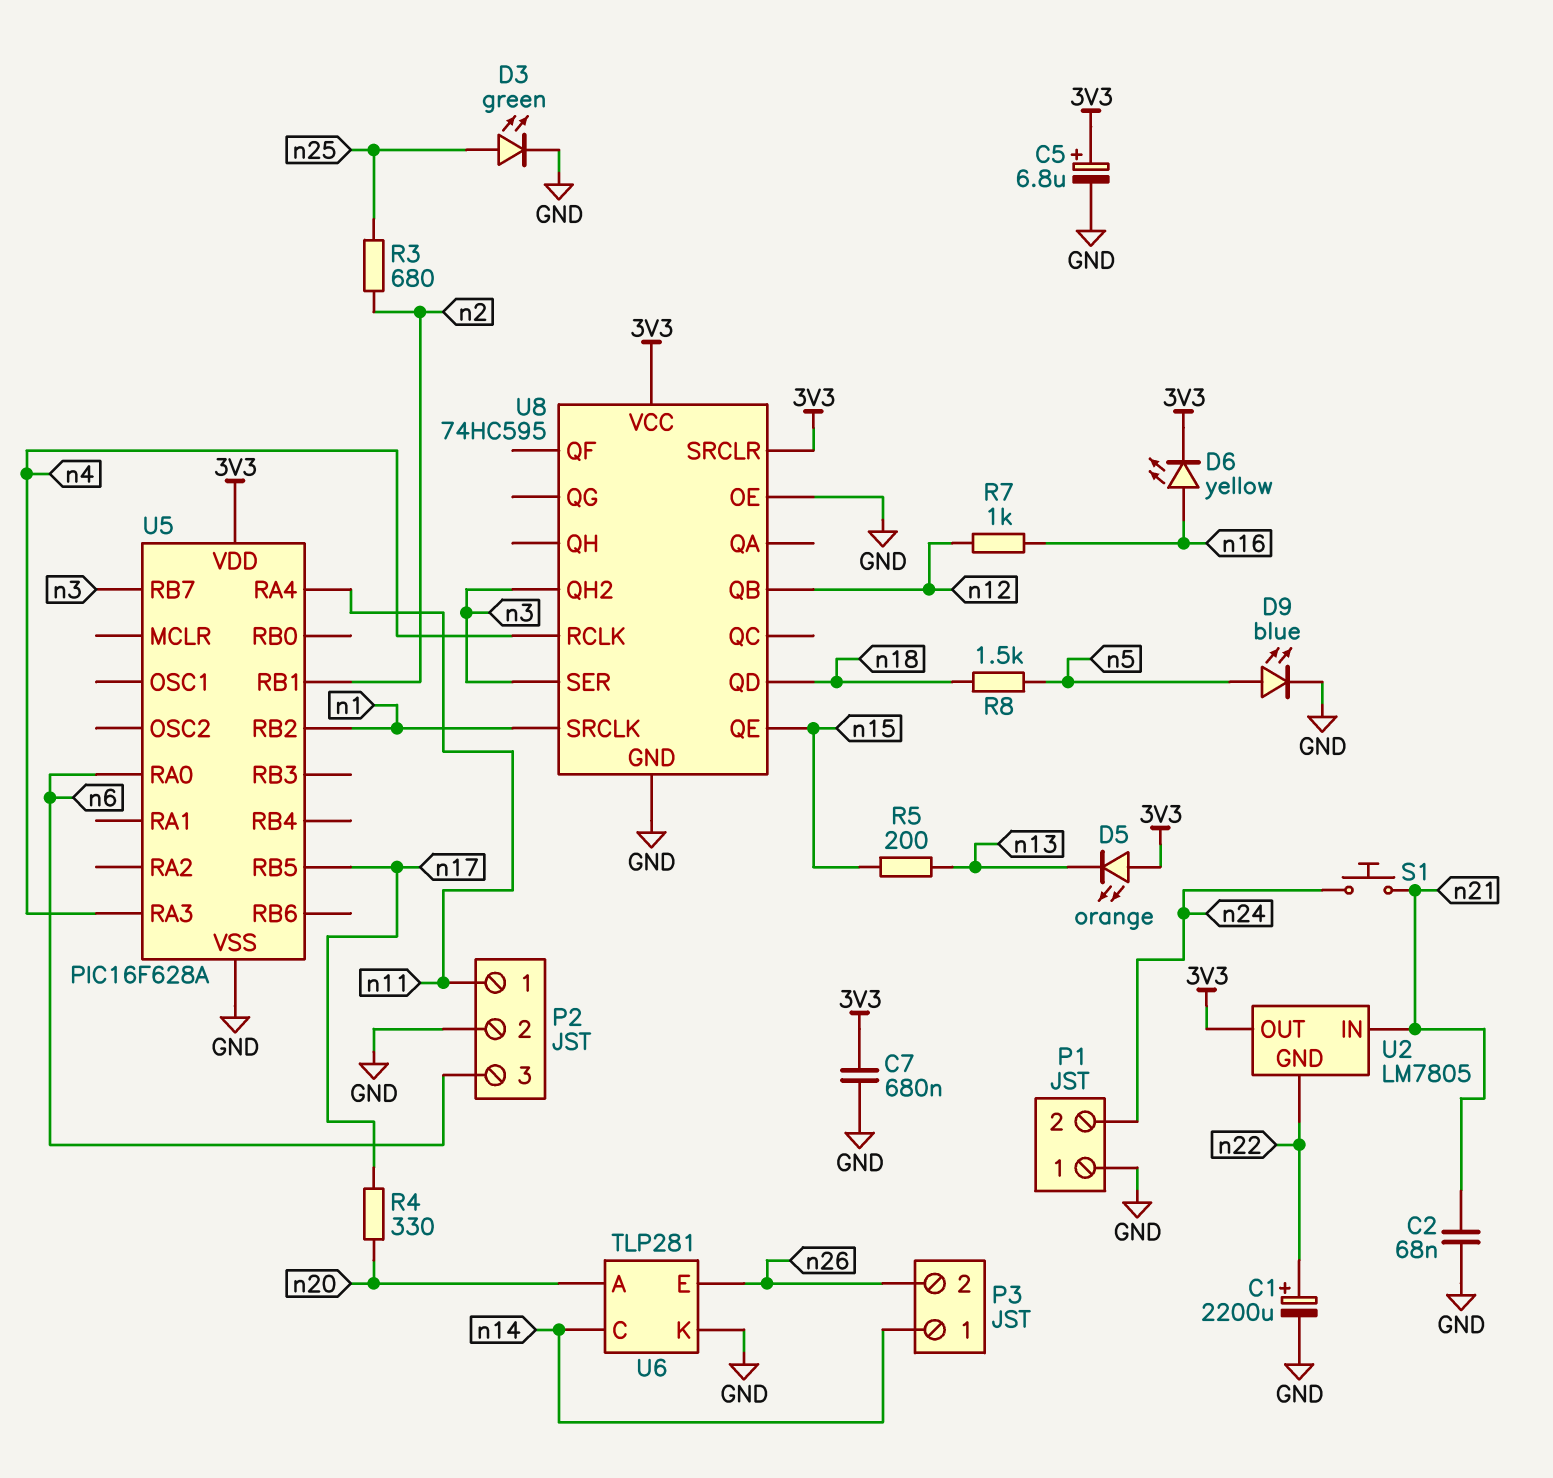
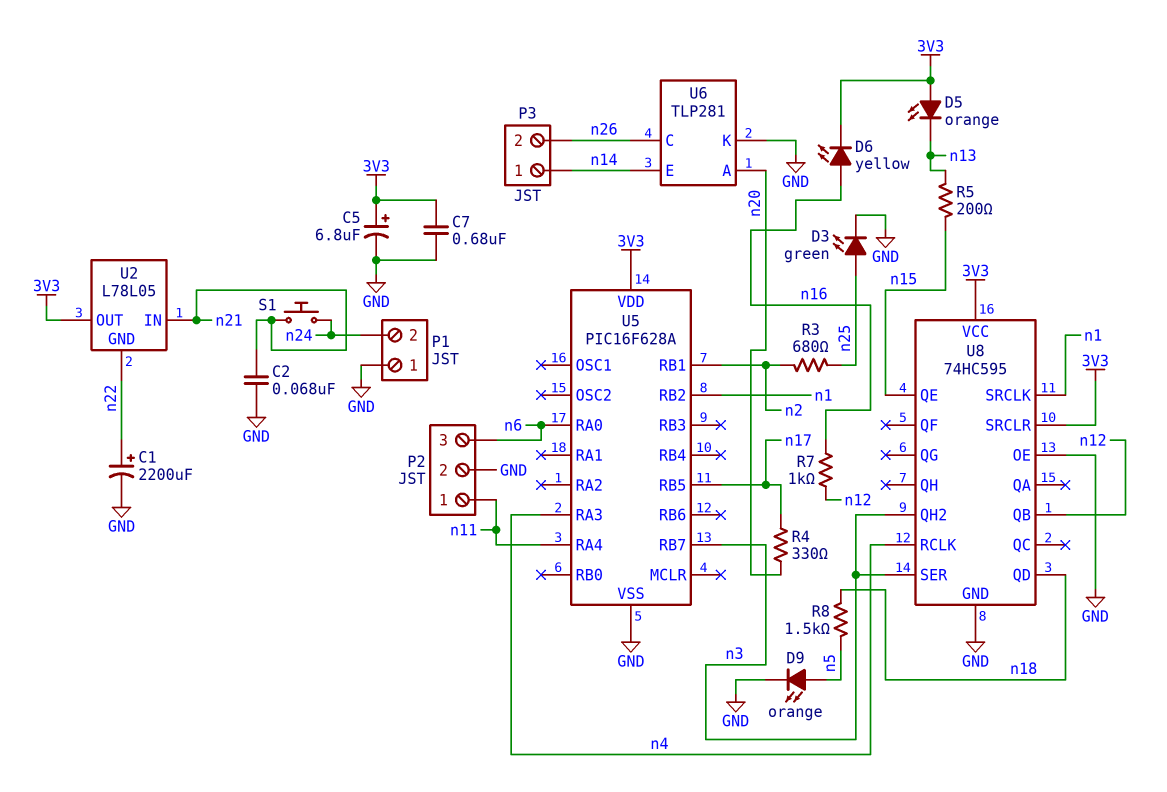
D9: LED blue (A n5, K GND) -> LED orange (A n5, K GND)
U2: LM7805 -> L78L05
U6 pin C: n14 -> n26
U6 pin E: n26 -> n14

